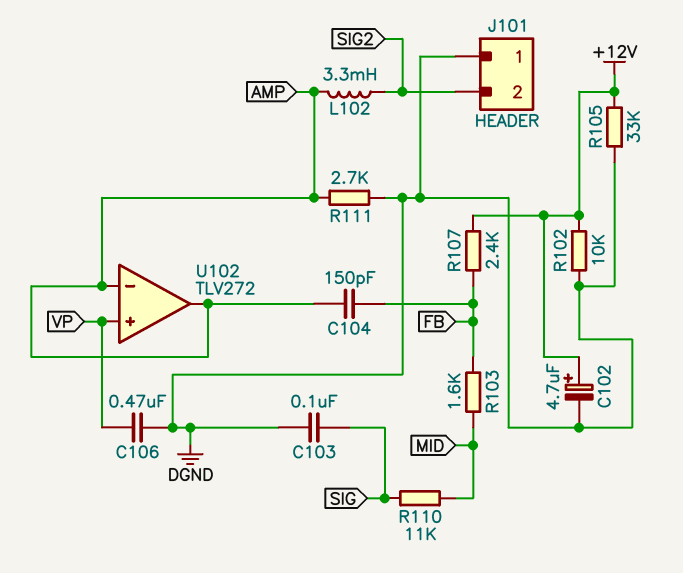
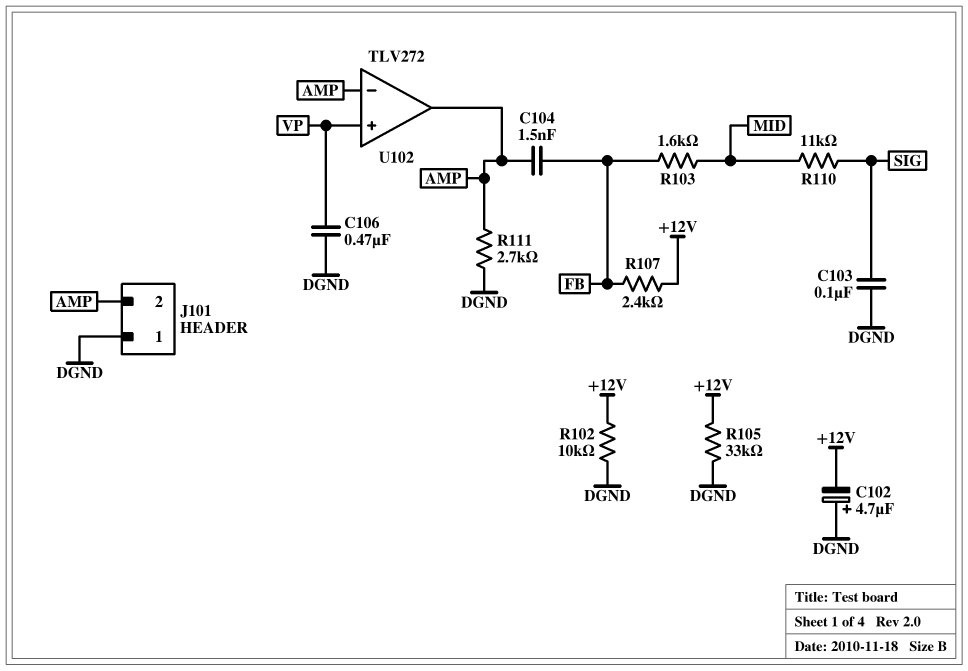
C102: 4.7uF (plus +12V, minus DGND) -> 4.7uF (plus DGND, minus +12V)
C104: 150pF (AMP, FB) -> 1.5nF (AMP, FB)
J101 pin 2: SIG2 -> AMP
L102: 3.3mH (AMP, SIG2) -> none

